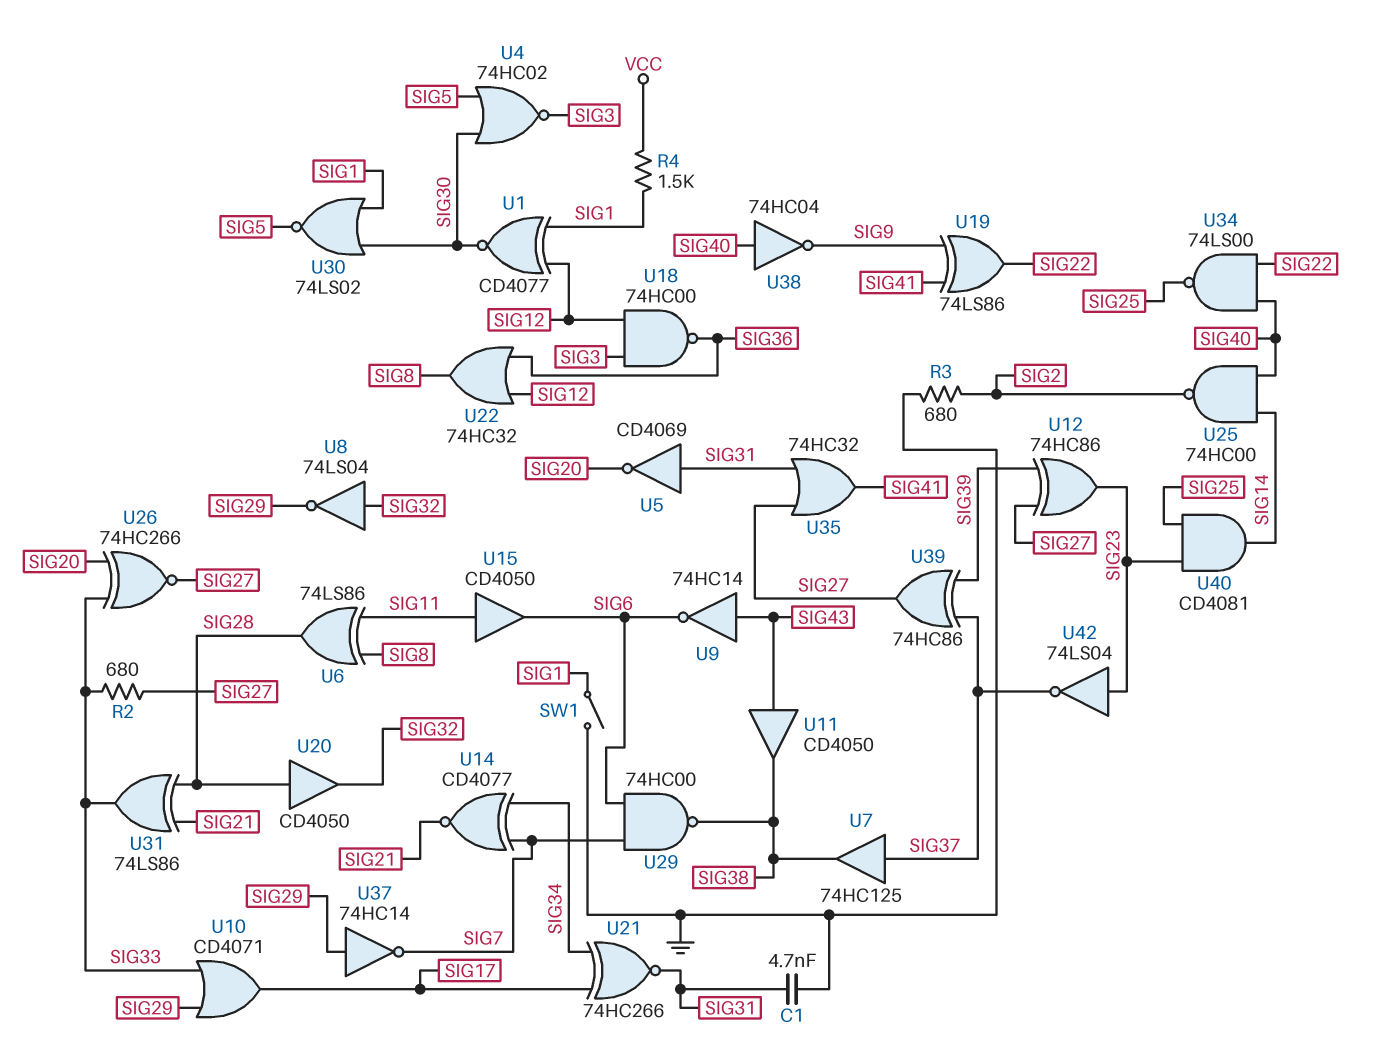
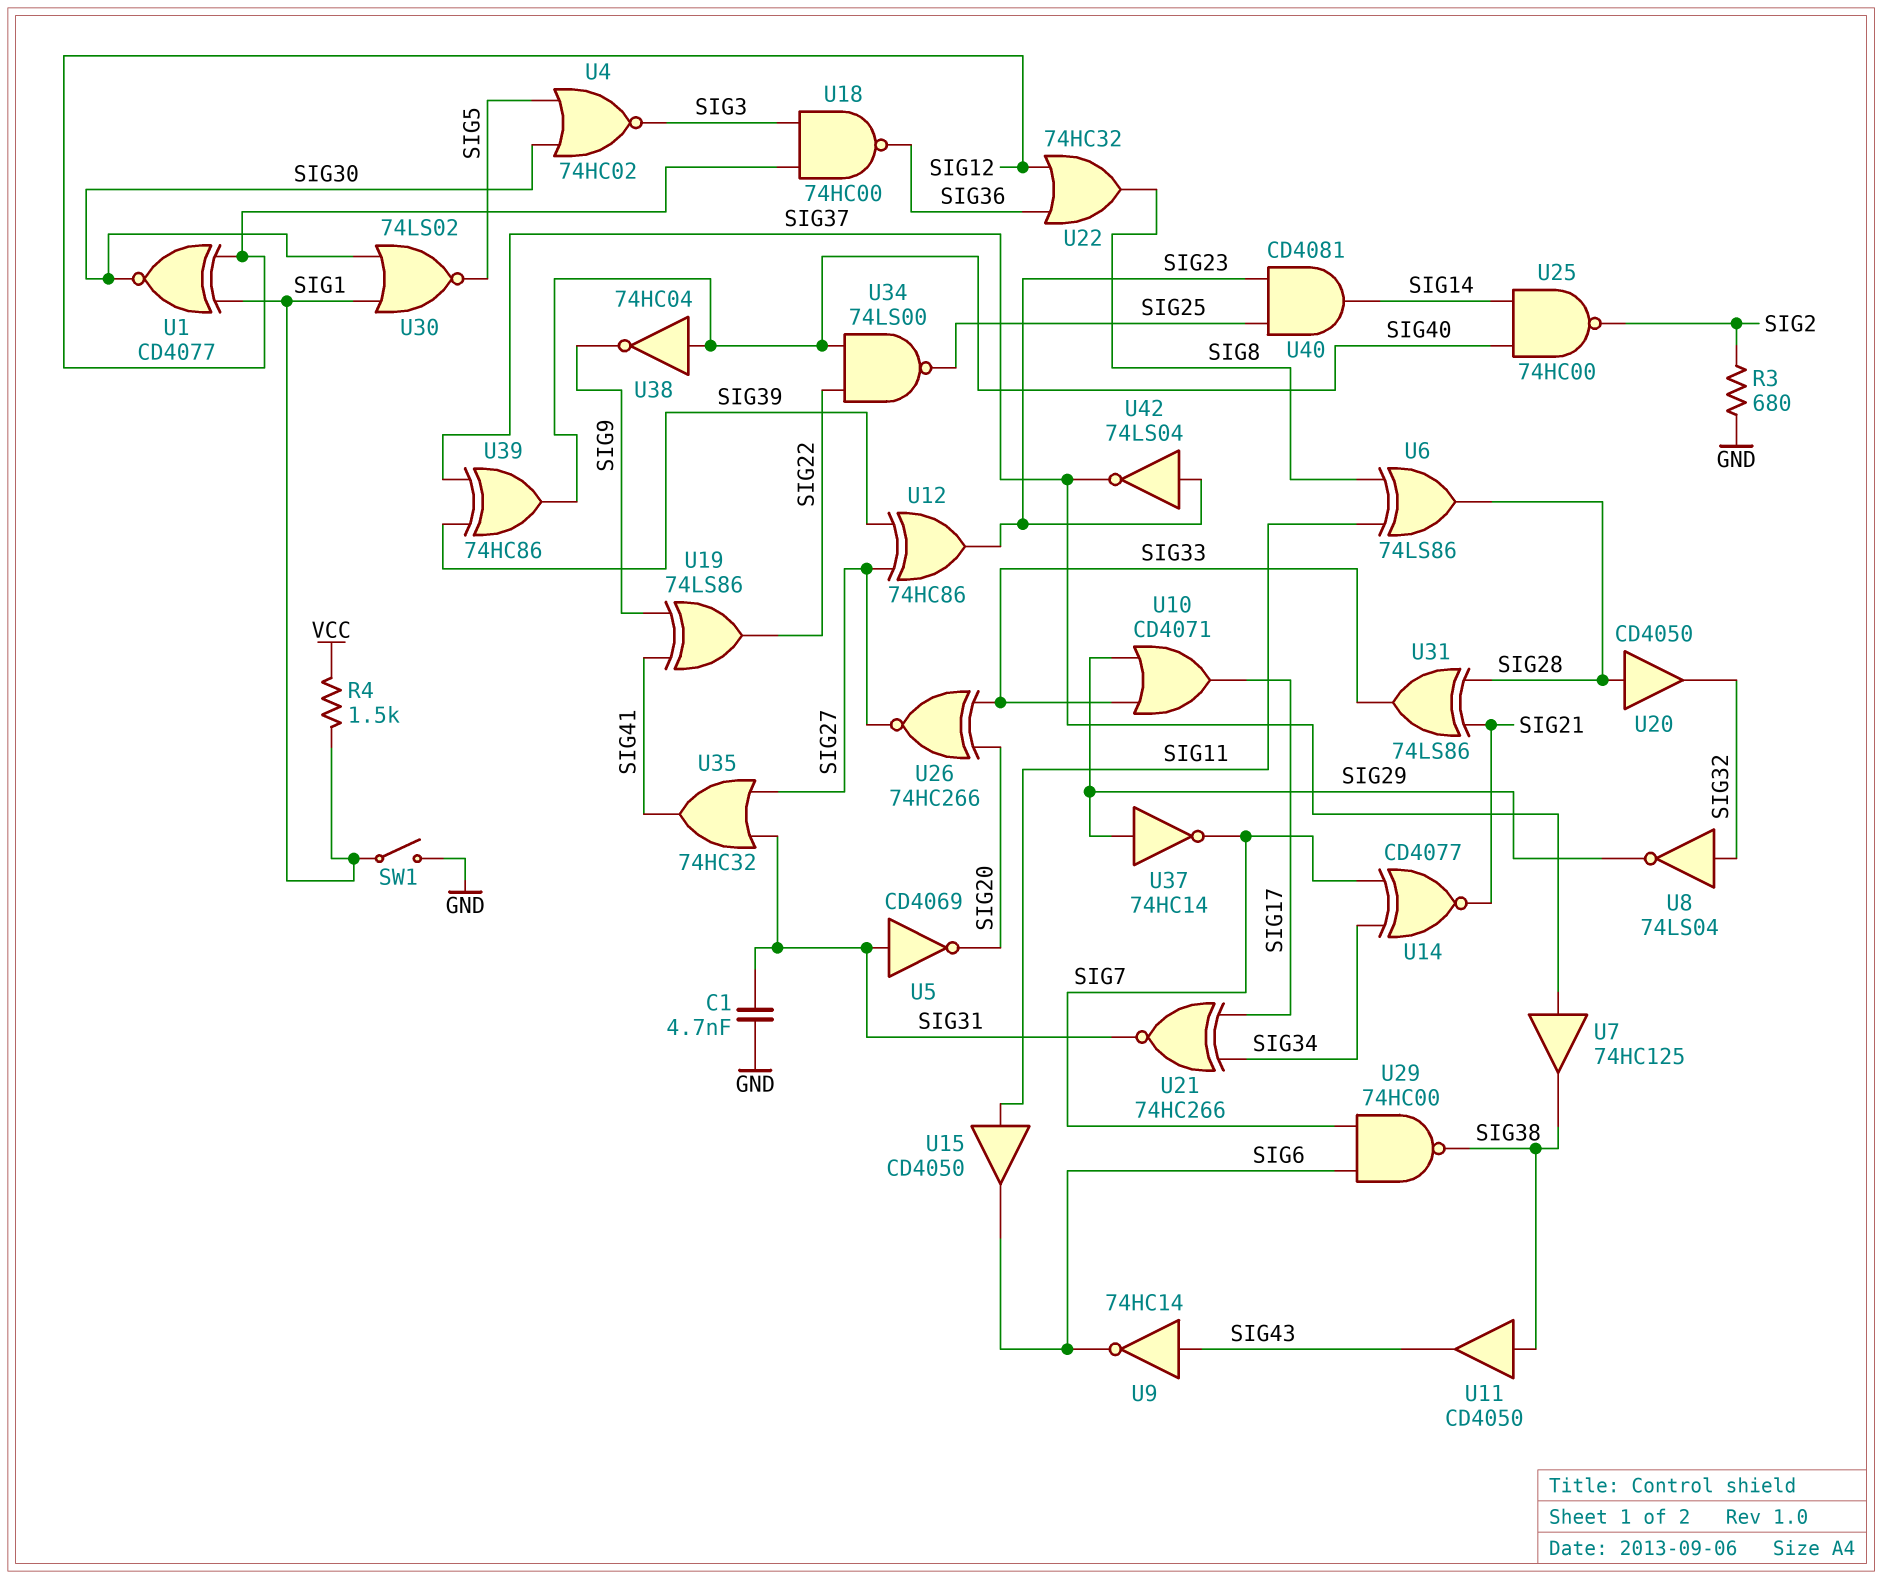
R2: 680 (SIG27, SIG33) -> none
U11: buffer CD4050 (in SIG43, out SIG38) -> buffer CD4050 (in SIG38, out SIG43)
U39: XOR 74HC86 (in SIG37, in SIG39, out SIG27) -> XOR 74HC86 (in SIG37, in SIG39, out SIG40)

